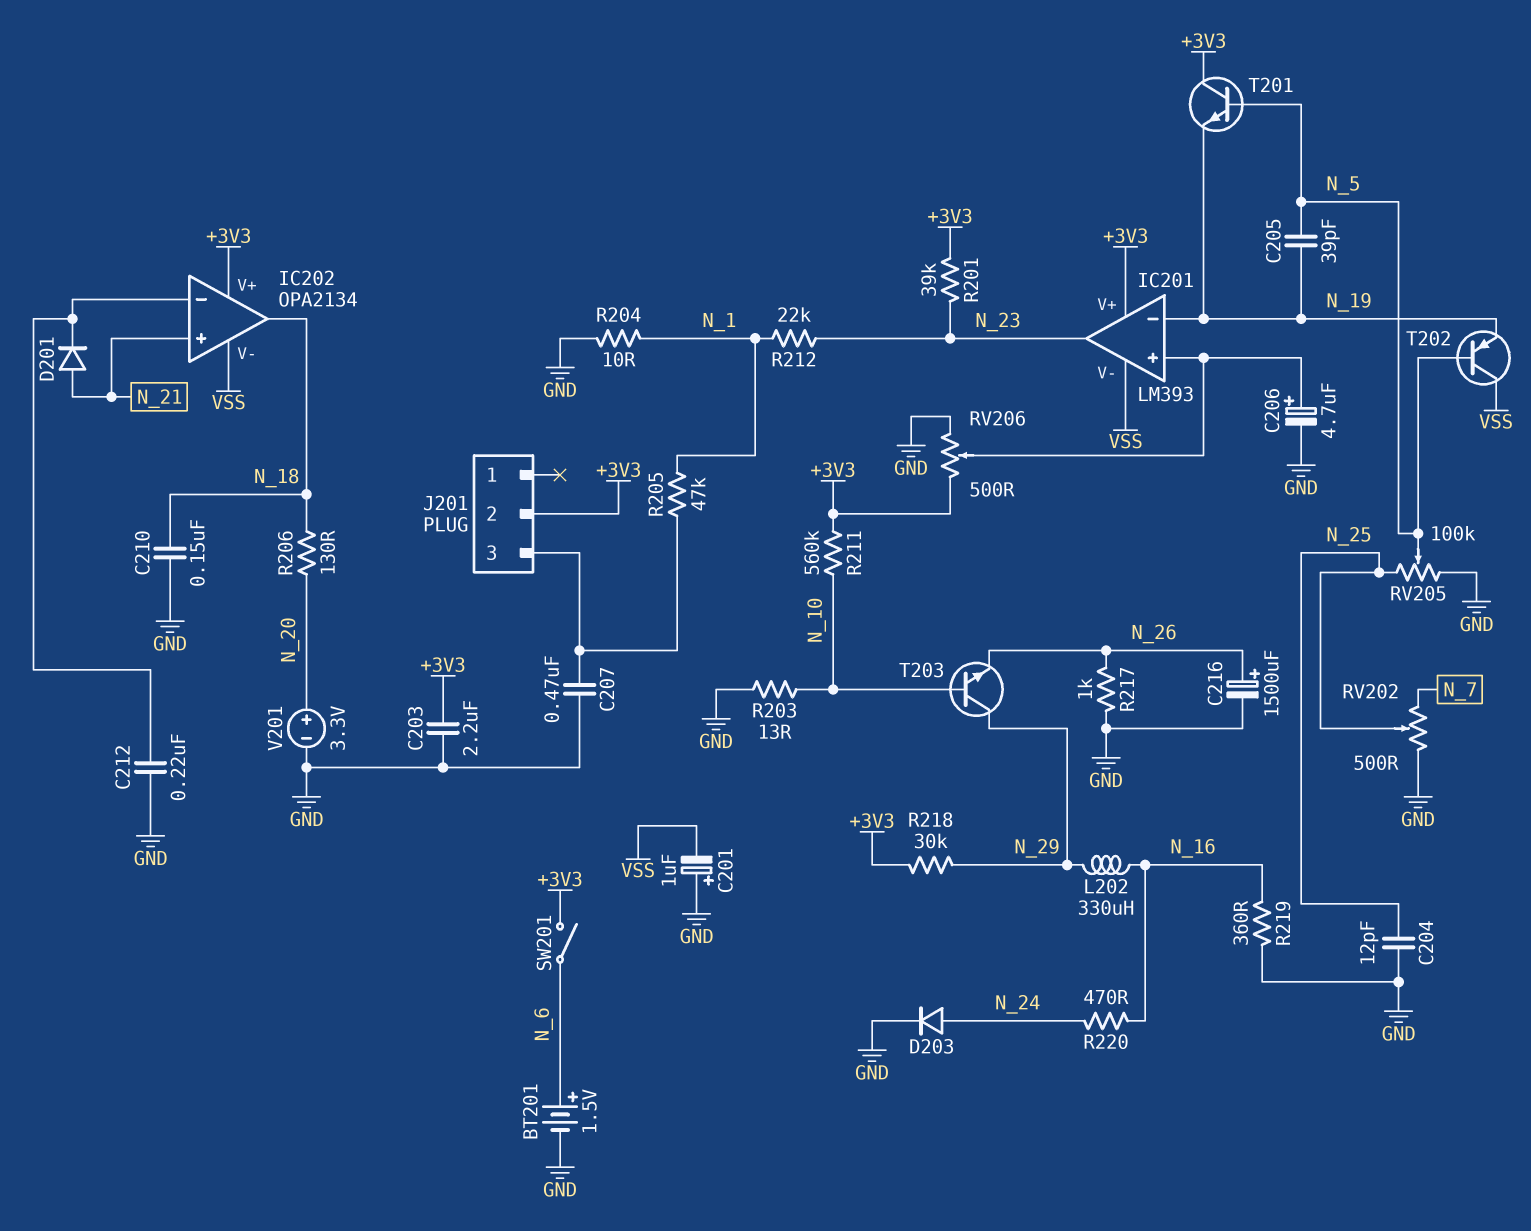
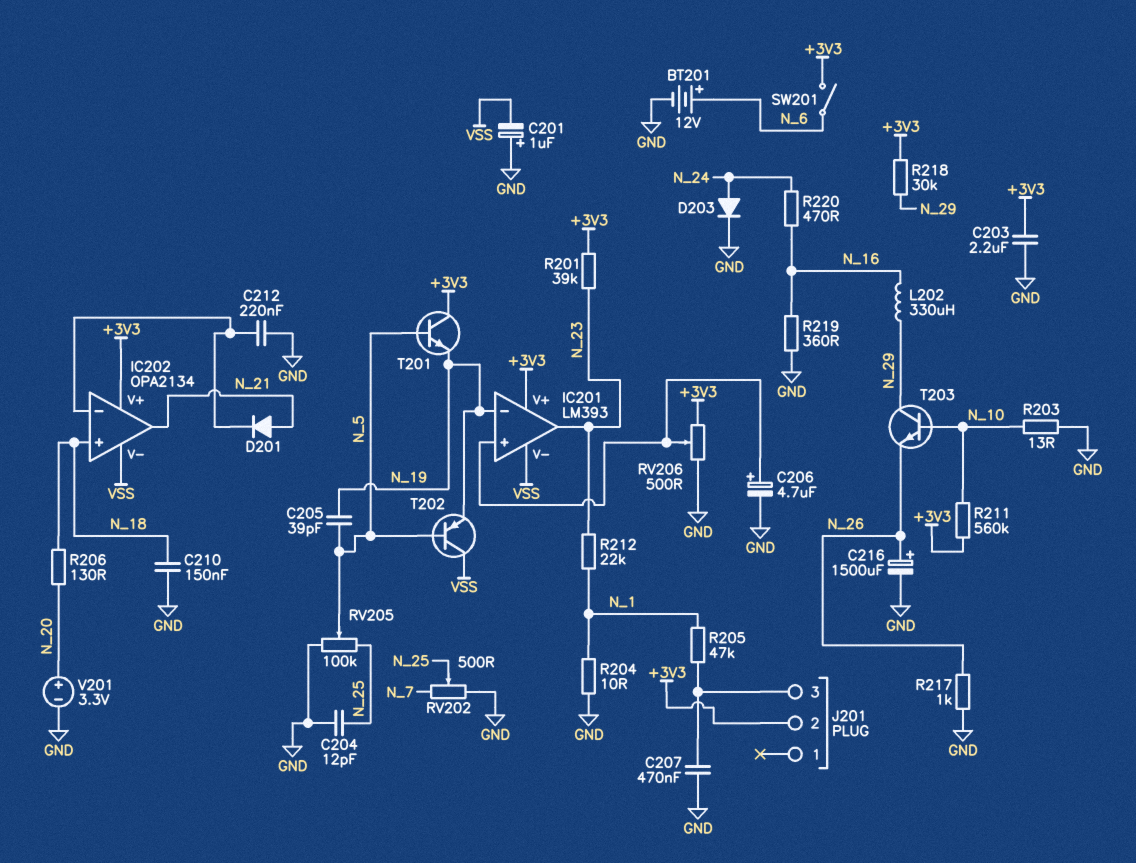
BT201: 1.5V (plus N_6, minus GND) -> 12V (plus N_6, minus GND)
IC202 pin in+: N_21 -> N_18
IC202 pin out: N_18 -> N_21

